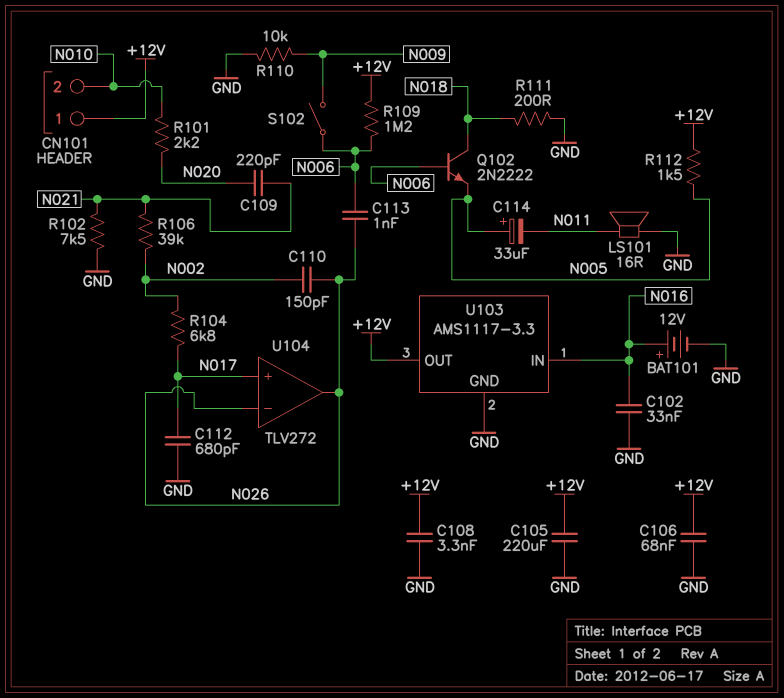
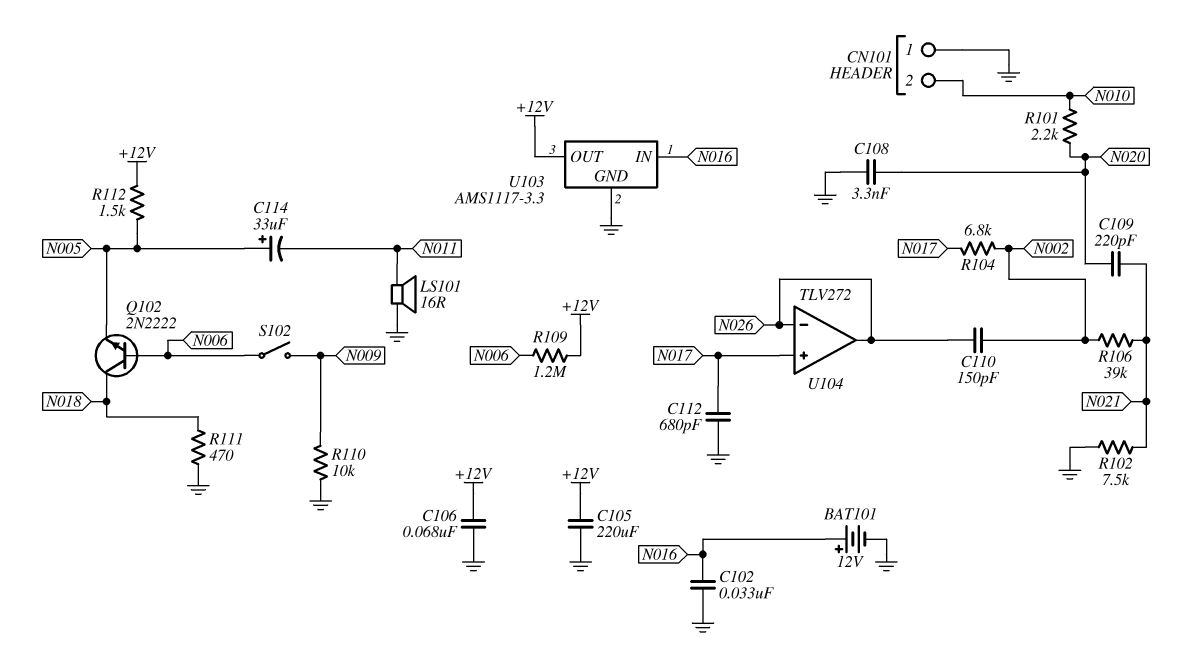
C108: 3.3nF (+12V, GND) -> 3.3nF (GND, N020)
C113: 1nF (N006, N026) -> none
CN101 pin 1: +12V -> GND
R111: 200 (GND, N018) -> 470 (GND, N018)

